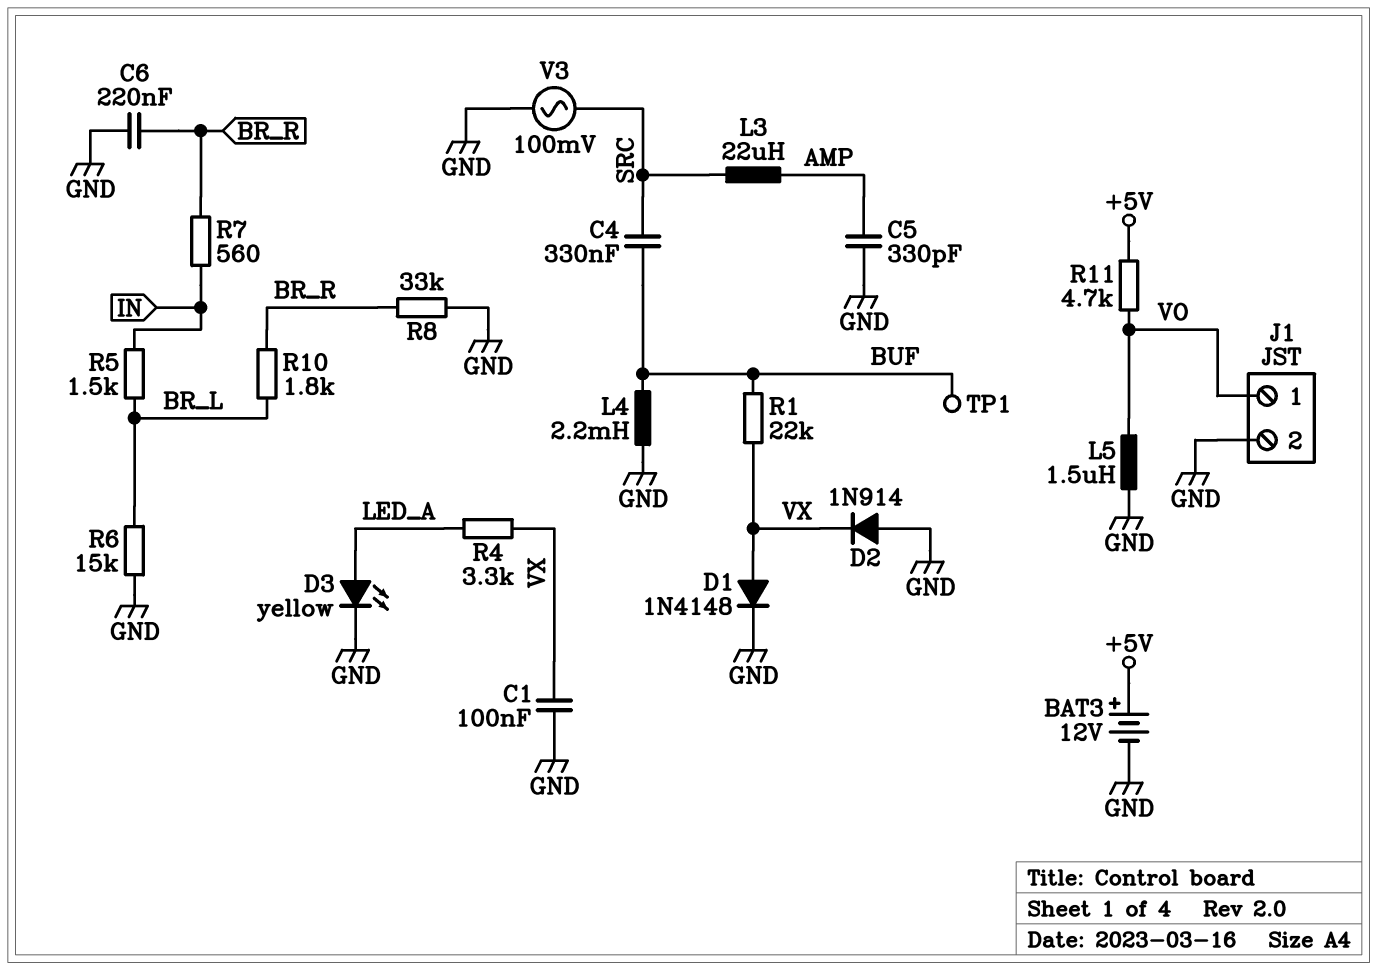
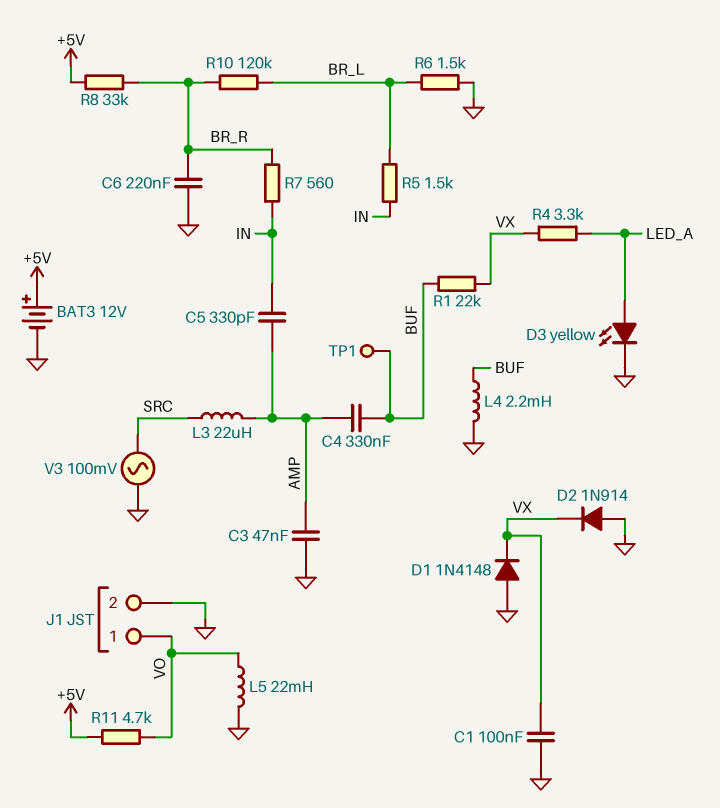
C3: none -> 47nF (AMP, GND)
C4: 330nF (BUF, SRC) -> 330nF (AMP, BUF)
C5: 330pF (AMP, GND) -> 330pF (AMP, IN)
D1: diode 1N4148 (A VX, K GND) -> diode 1N4148 (A GND, K VX)
L5: 1.5uH (GND, VO) -> 22mH (GND, VO)
R6: 15k (BR_L, GND) -> 1.5k (BR_L, GND)
R8: 33k (BR_R, GND) -> 33k (+5V, BR_R)
R10: 1.8k (BR_L, BR_R) -> 120k (BR_L, BR_R)

